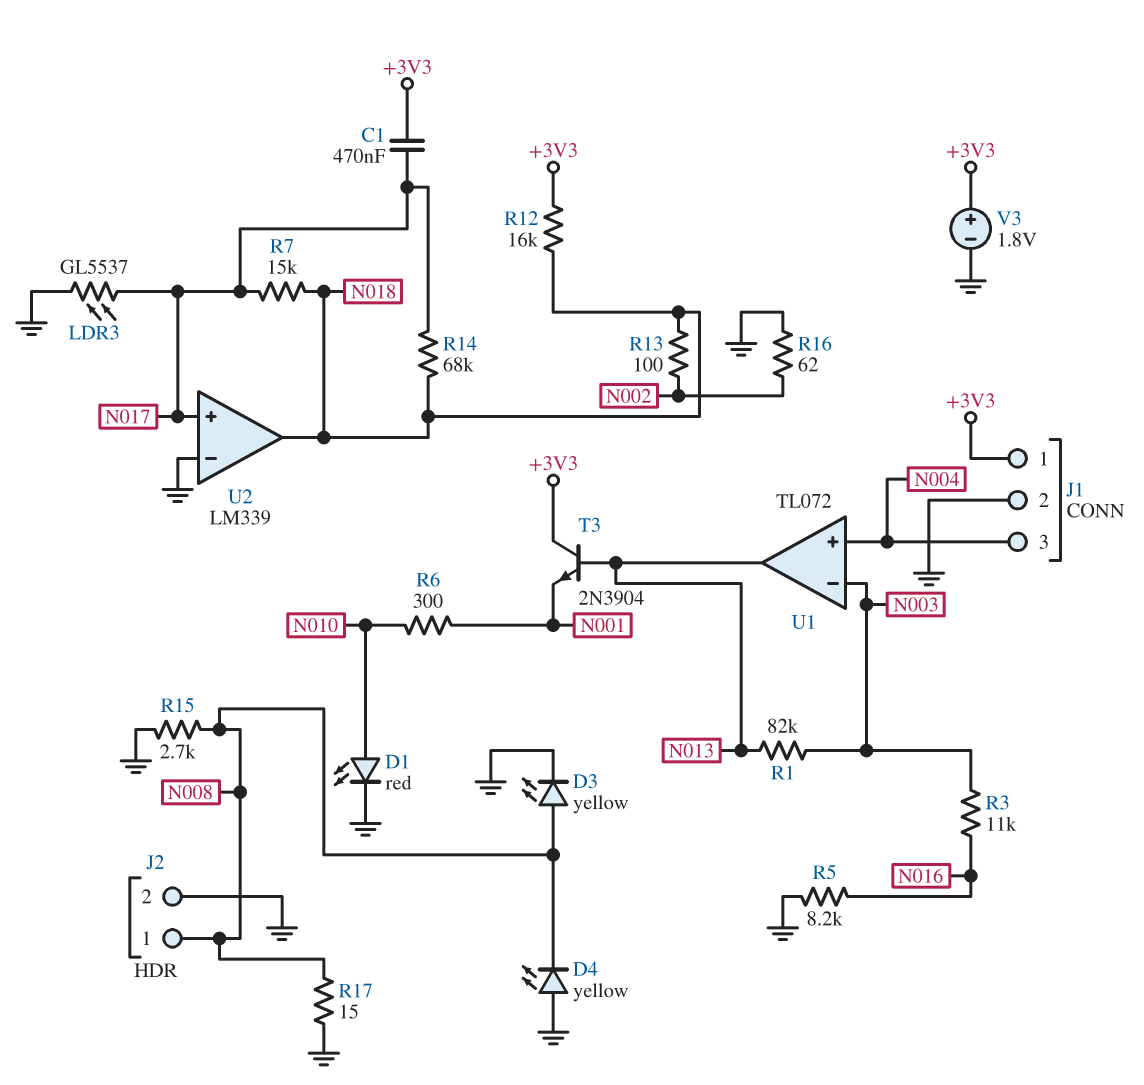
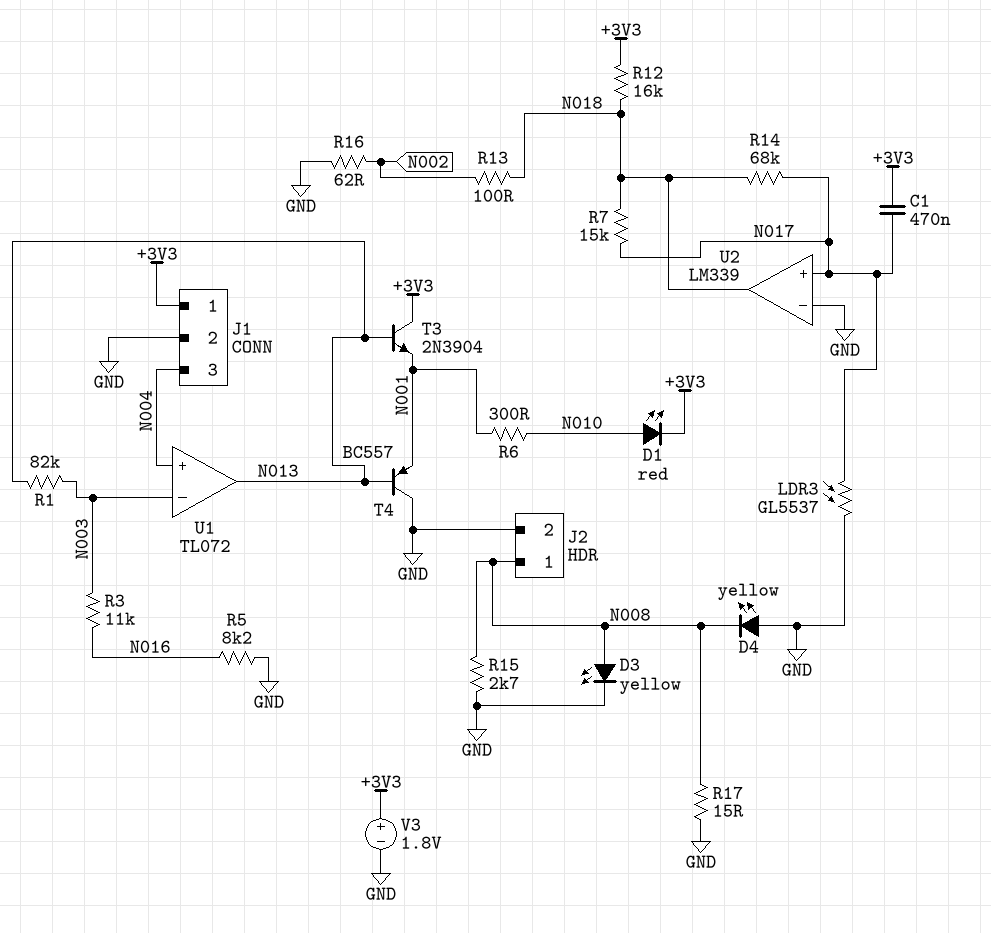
D1: LED red (A N010, K GND) -> LED red (A N010, K +3V3)
T4: none -> PNP BC557 (B N013, C GND, E N001)

